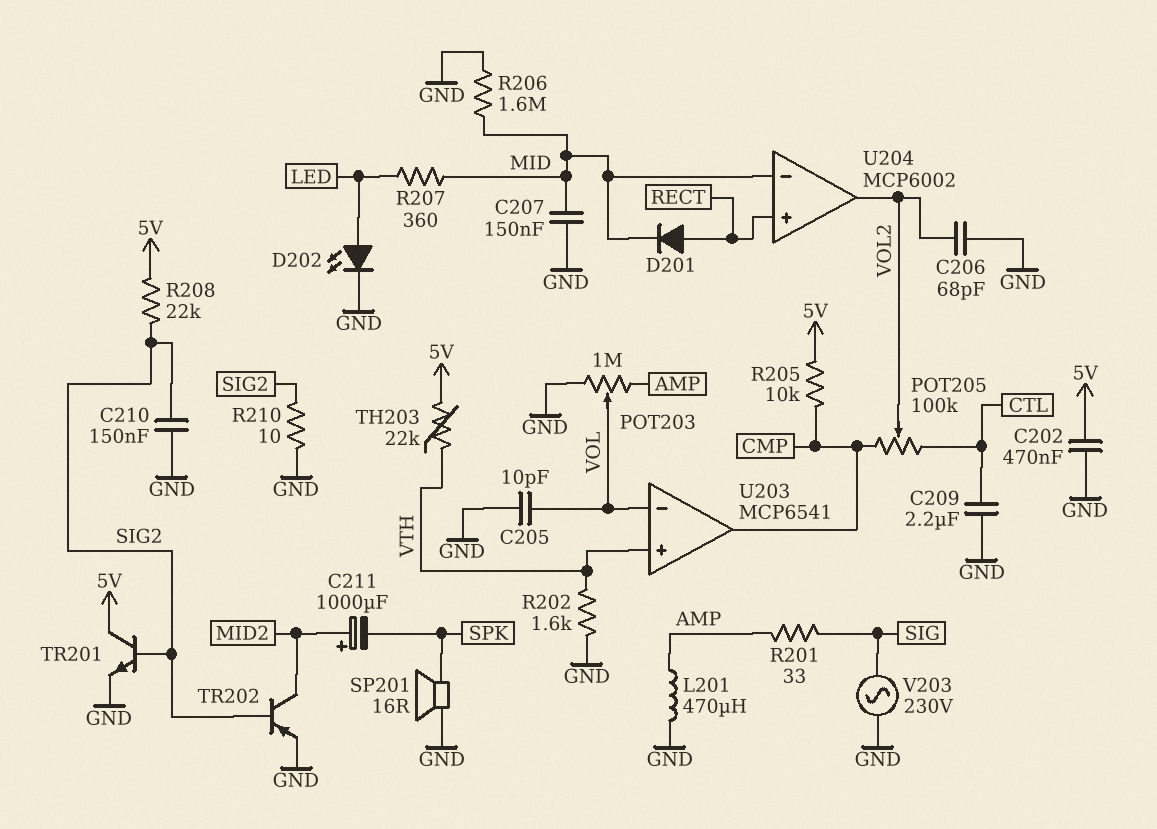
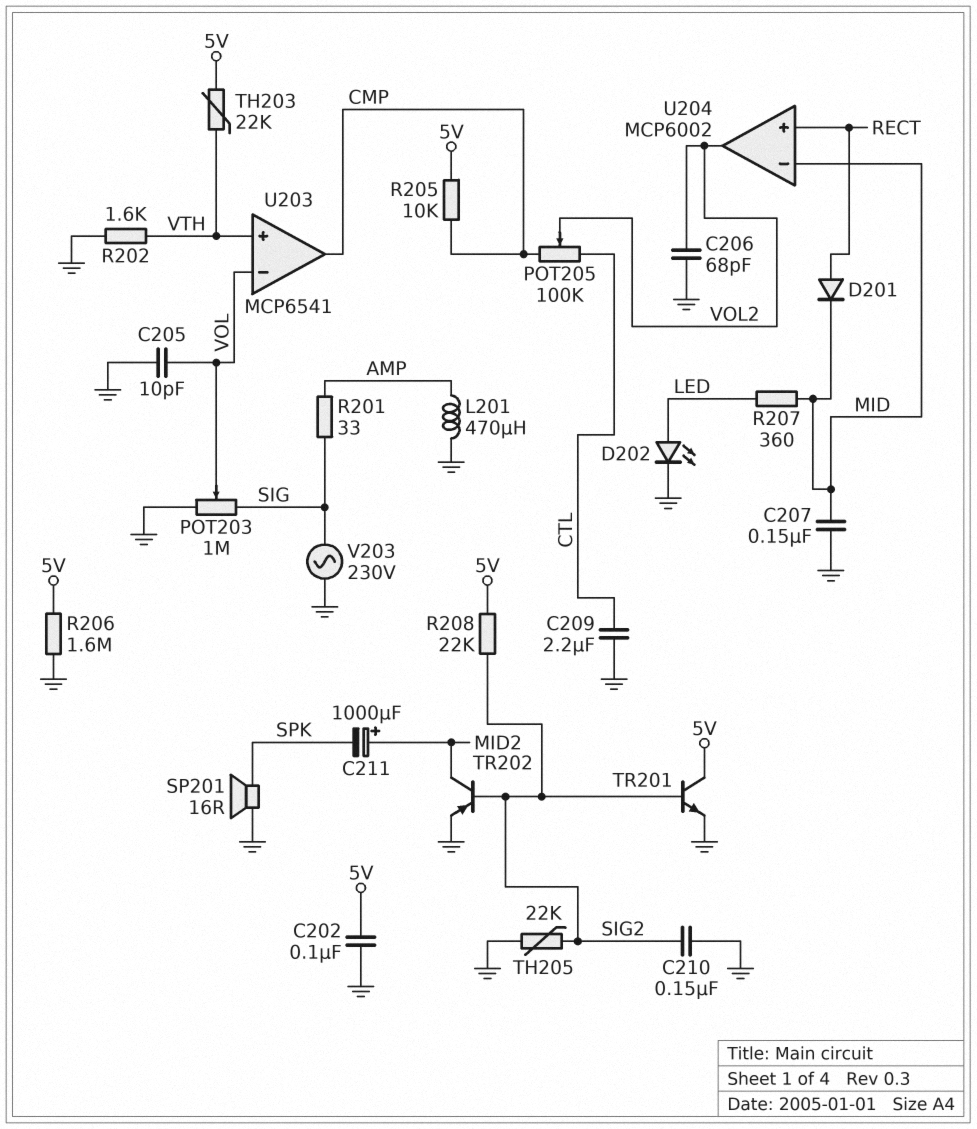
C202: 470nF (5V, GND) -> 100nF (5V, GND)
POT203: 1M (AMP, GND, wiper VOL) -> 1M (GND, SIG, wiper VOL)
R206: 1.6M (GND, MID) -> 1.6M (5V, GND)
R210: 10 (GND, SIG2) -> none
TH205: none -> 22k (GND, SIG2)

